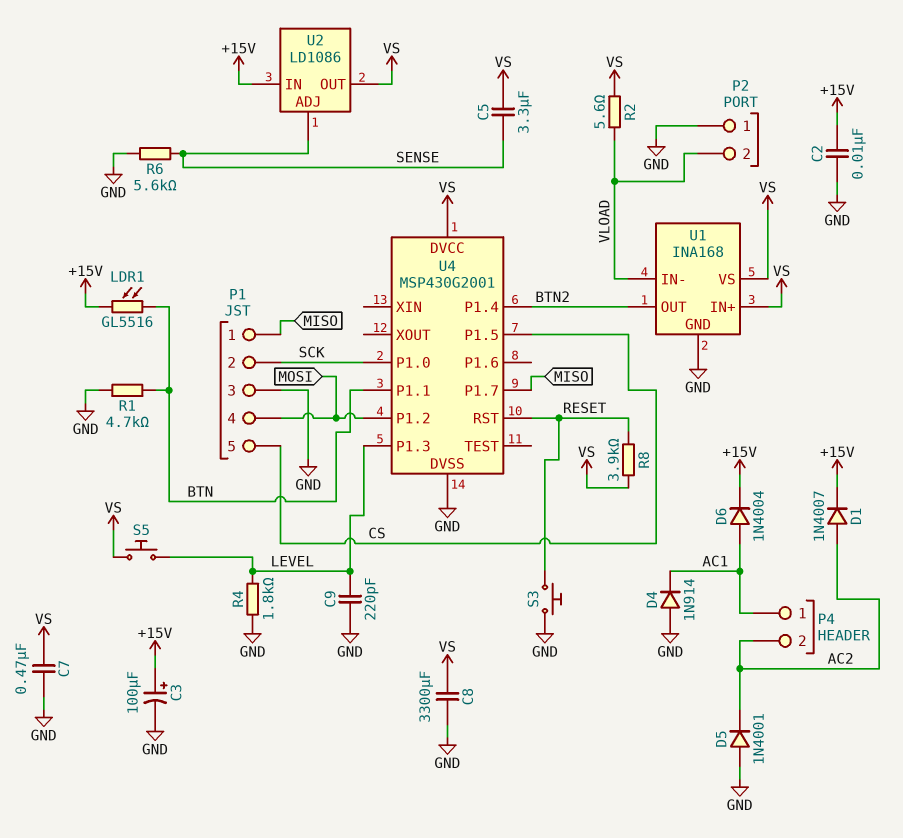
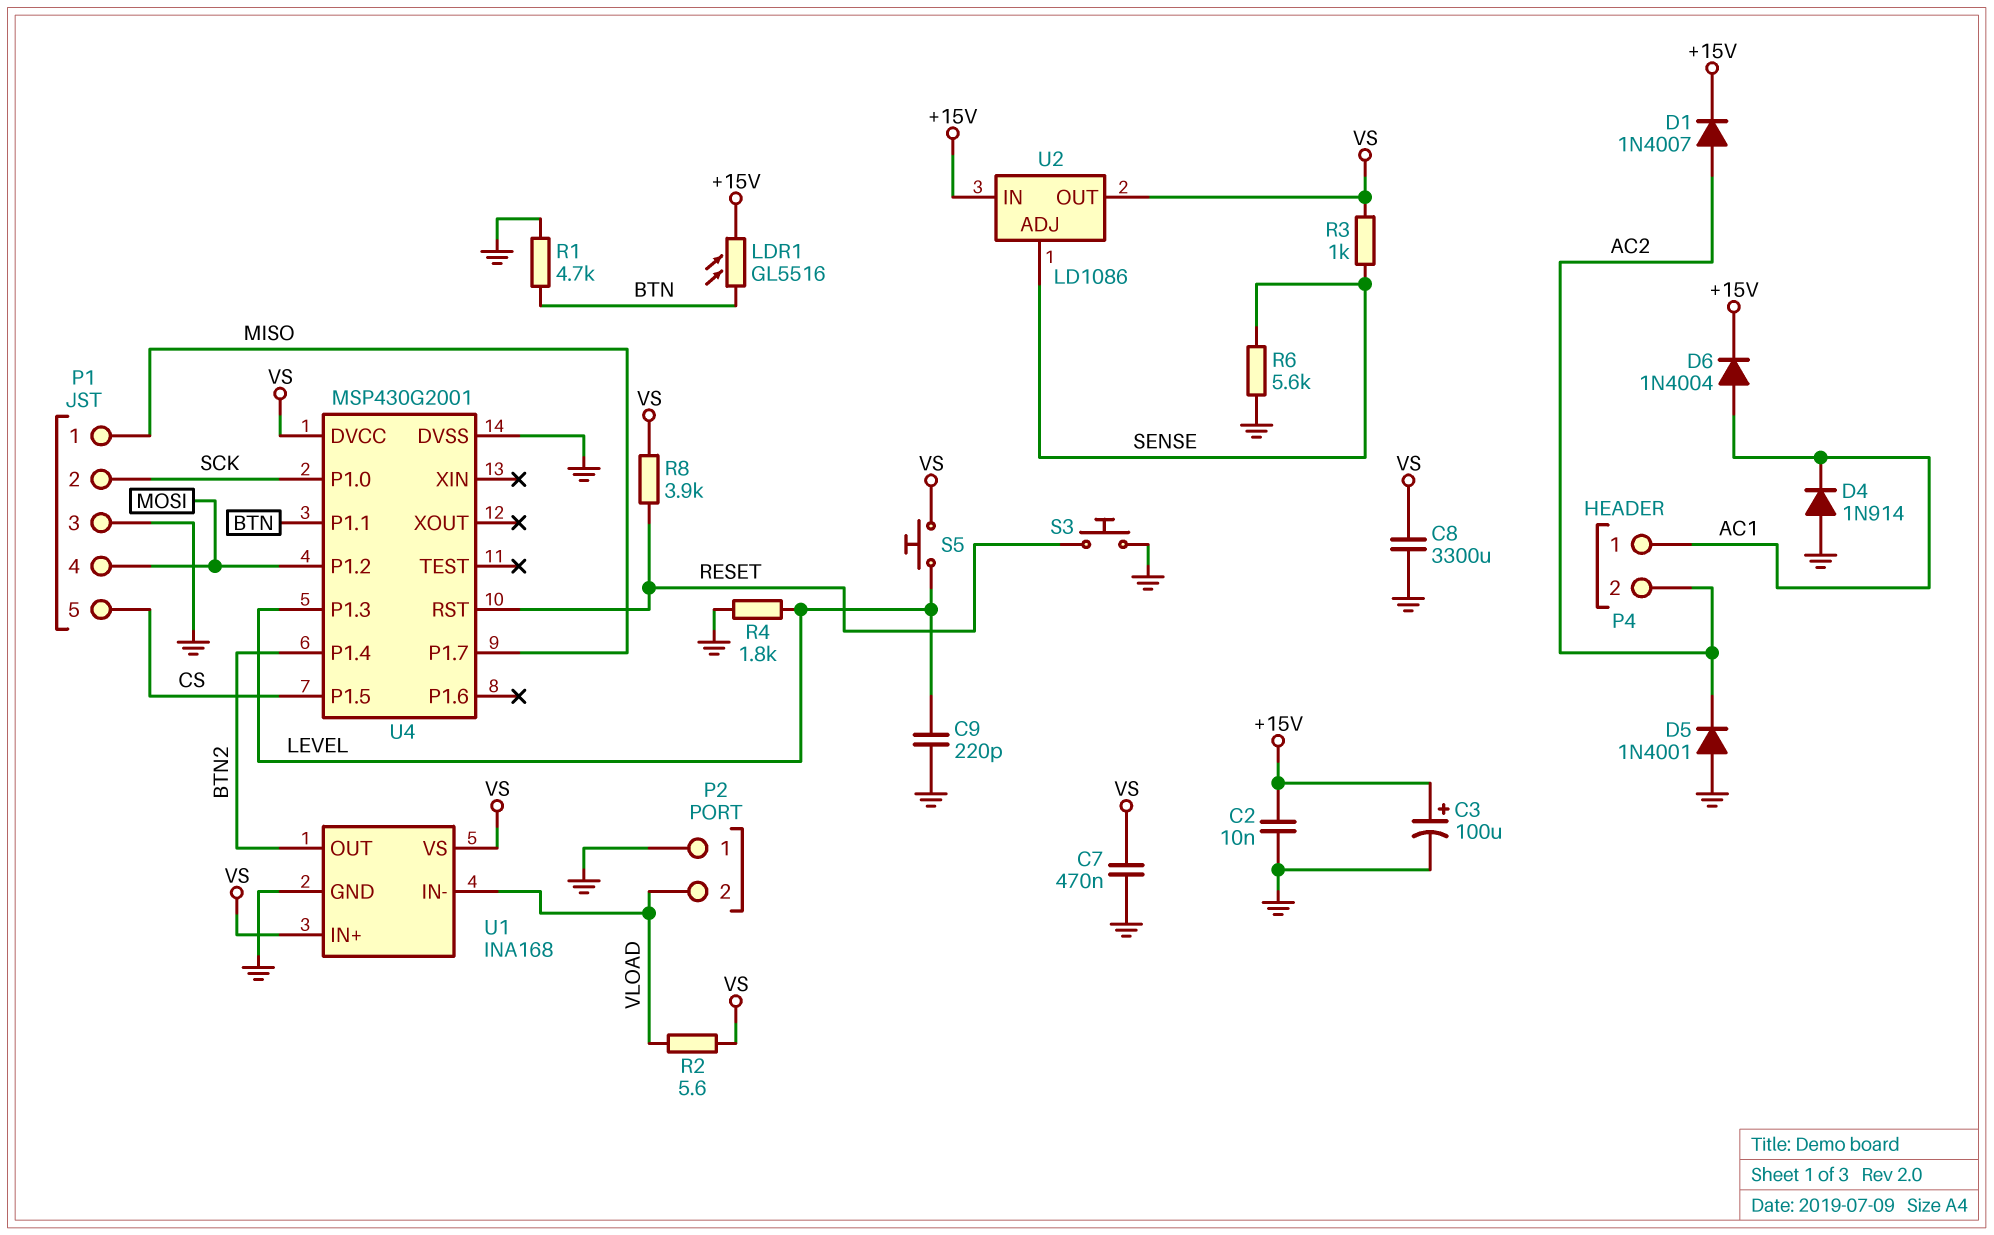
C5: 3.3uF (SENSE, VS) -> none
R3: none -> 1k (SENSE, VS)

